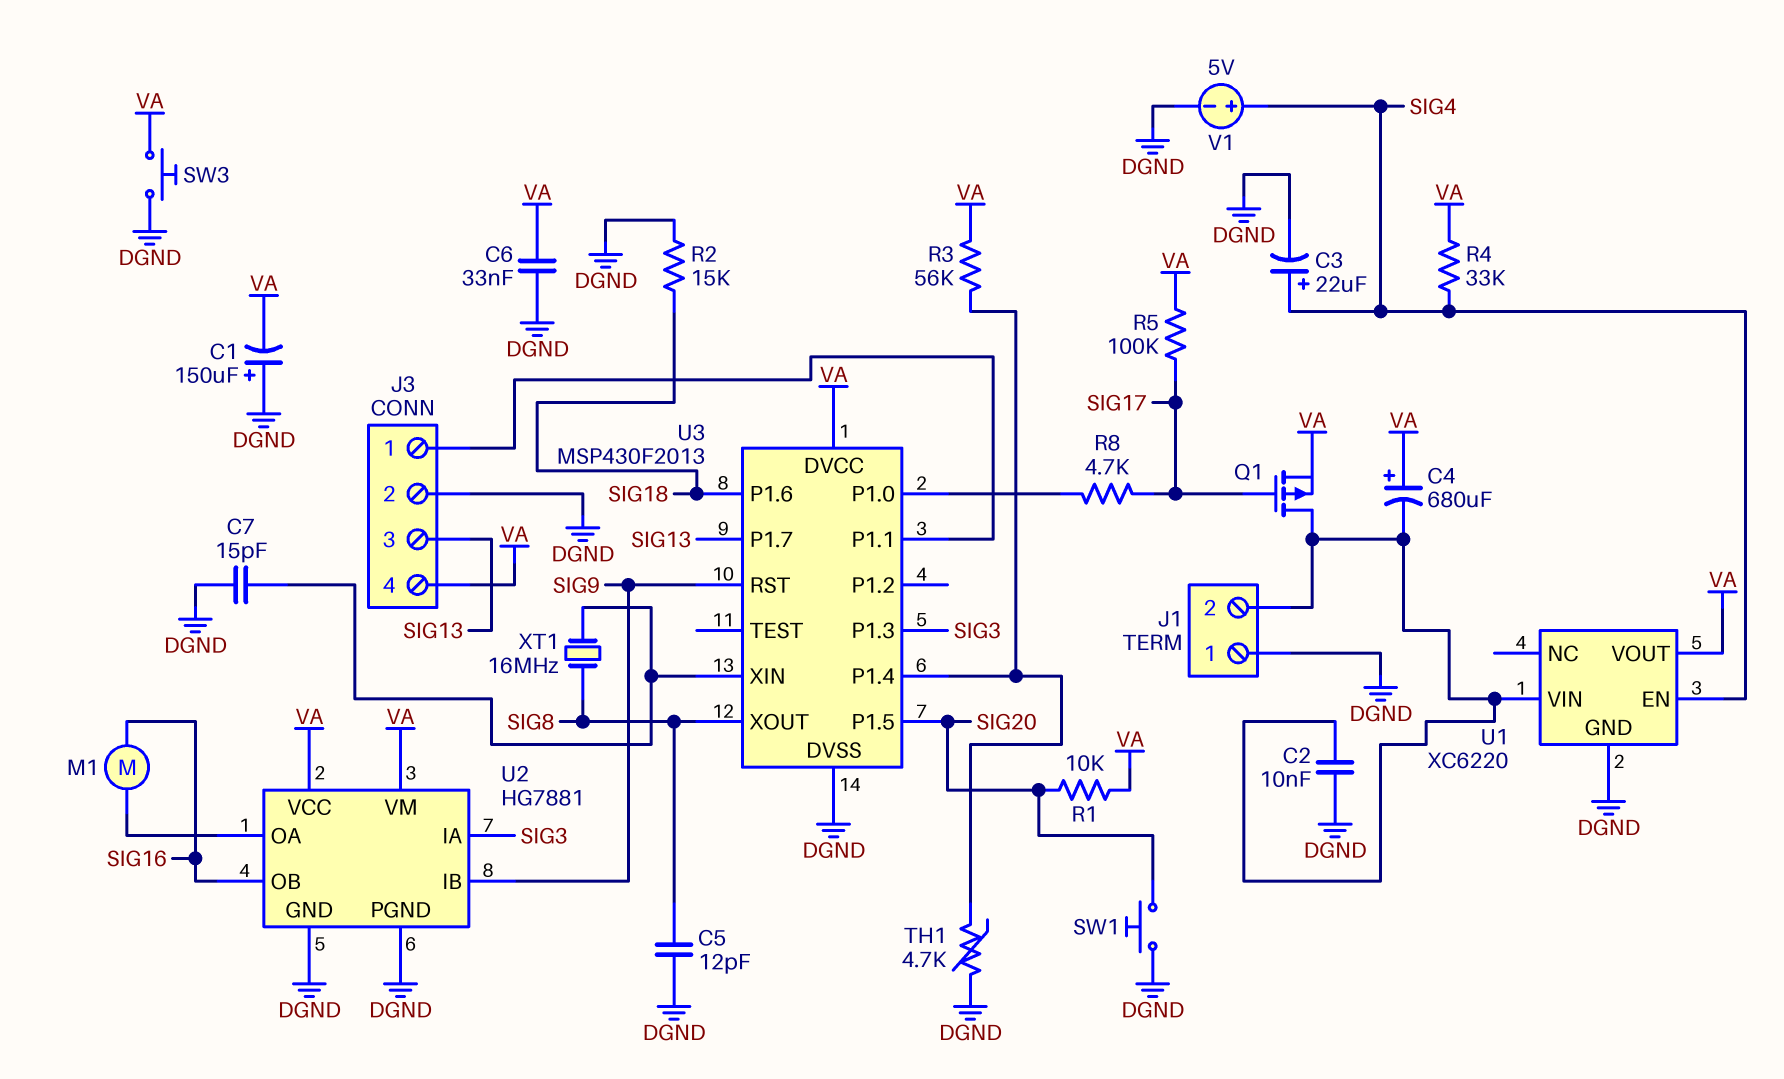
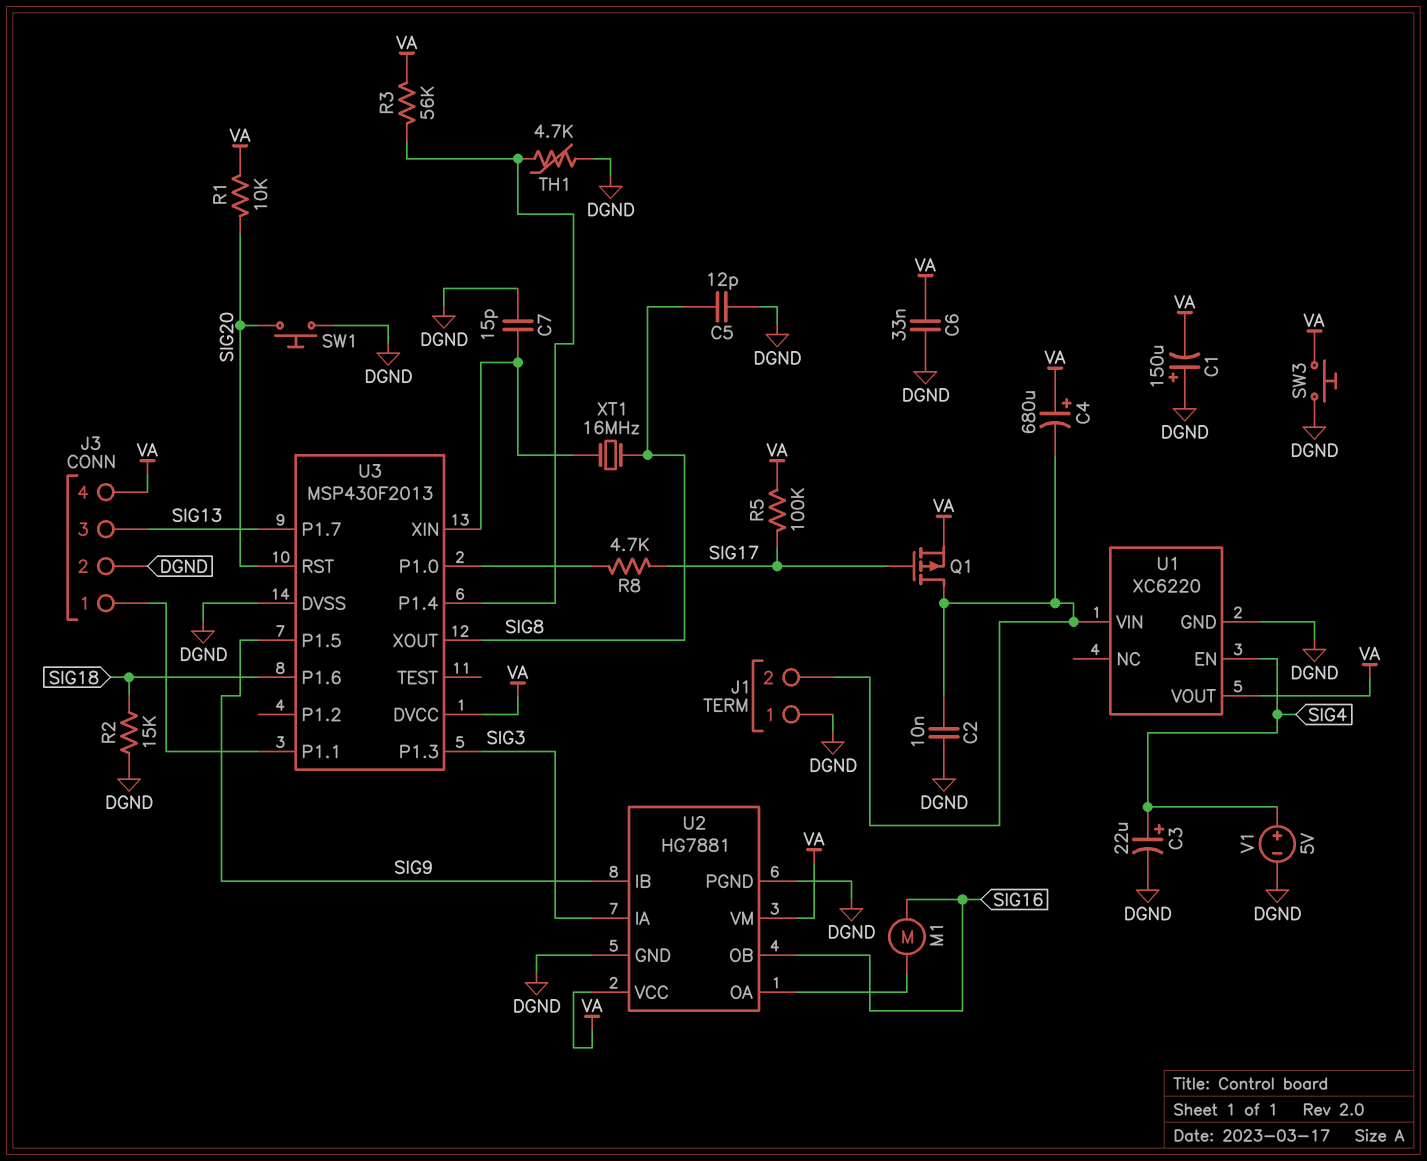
R4: 33k (SIG4, VA) -> none
U3 pin P1.5: SIG20 -> SIG9
U3 pin RST: SIG9 -> SIG20

